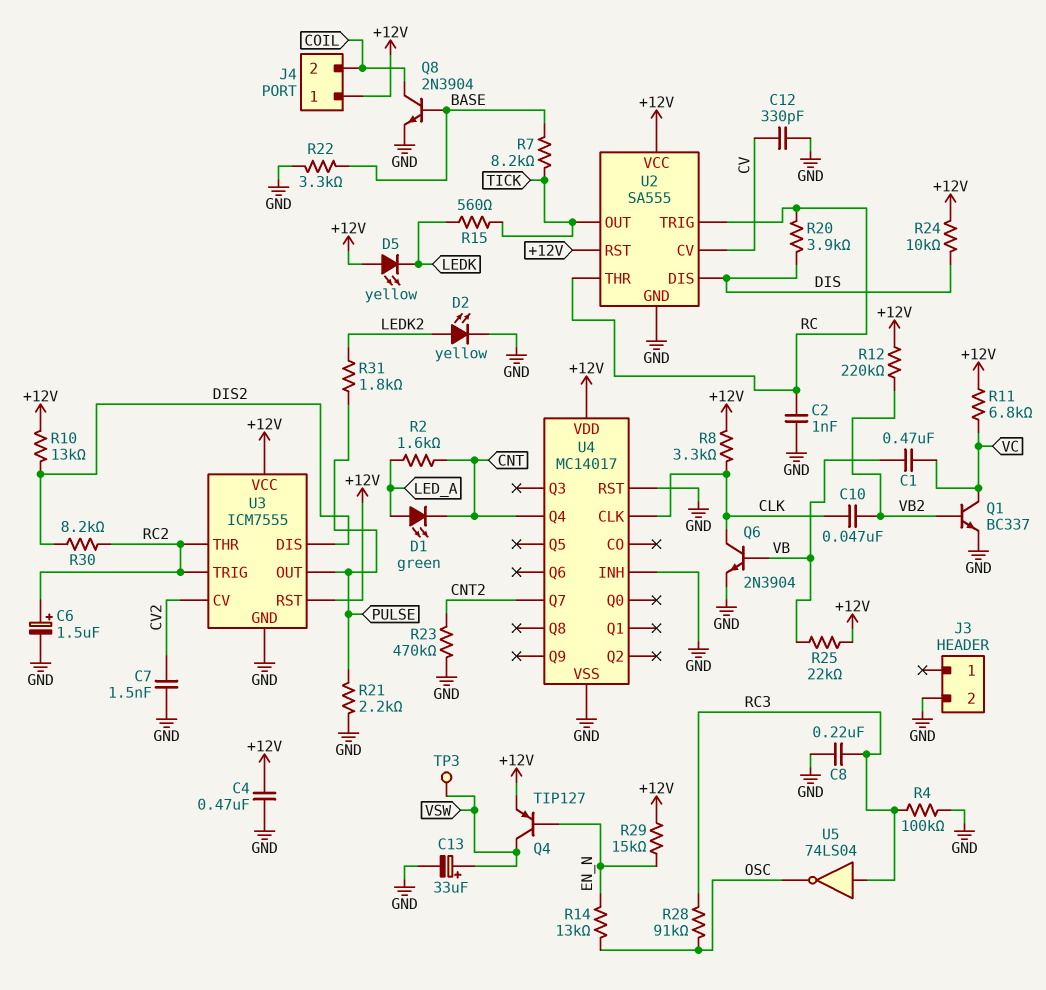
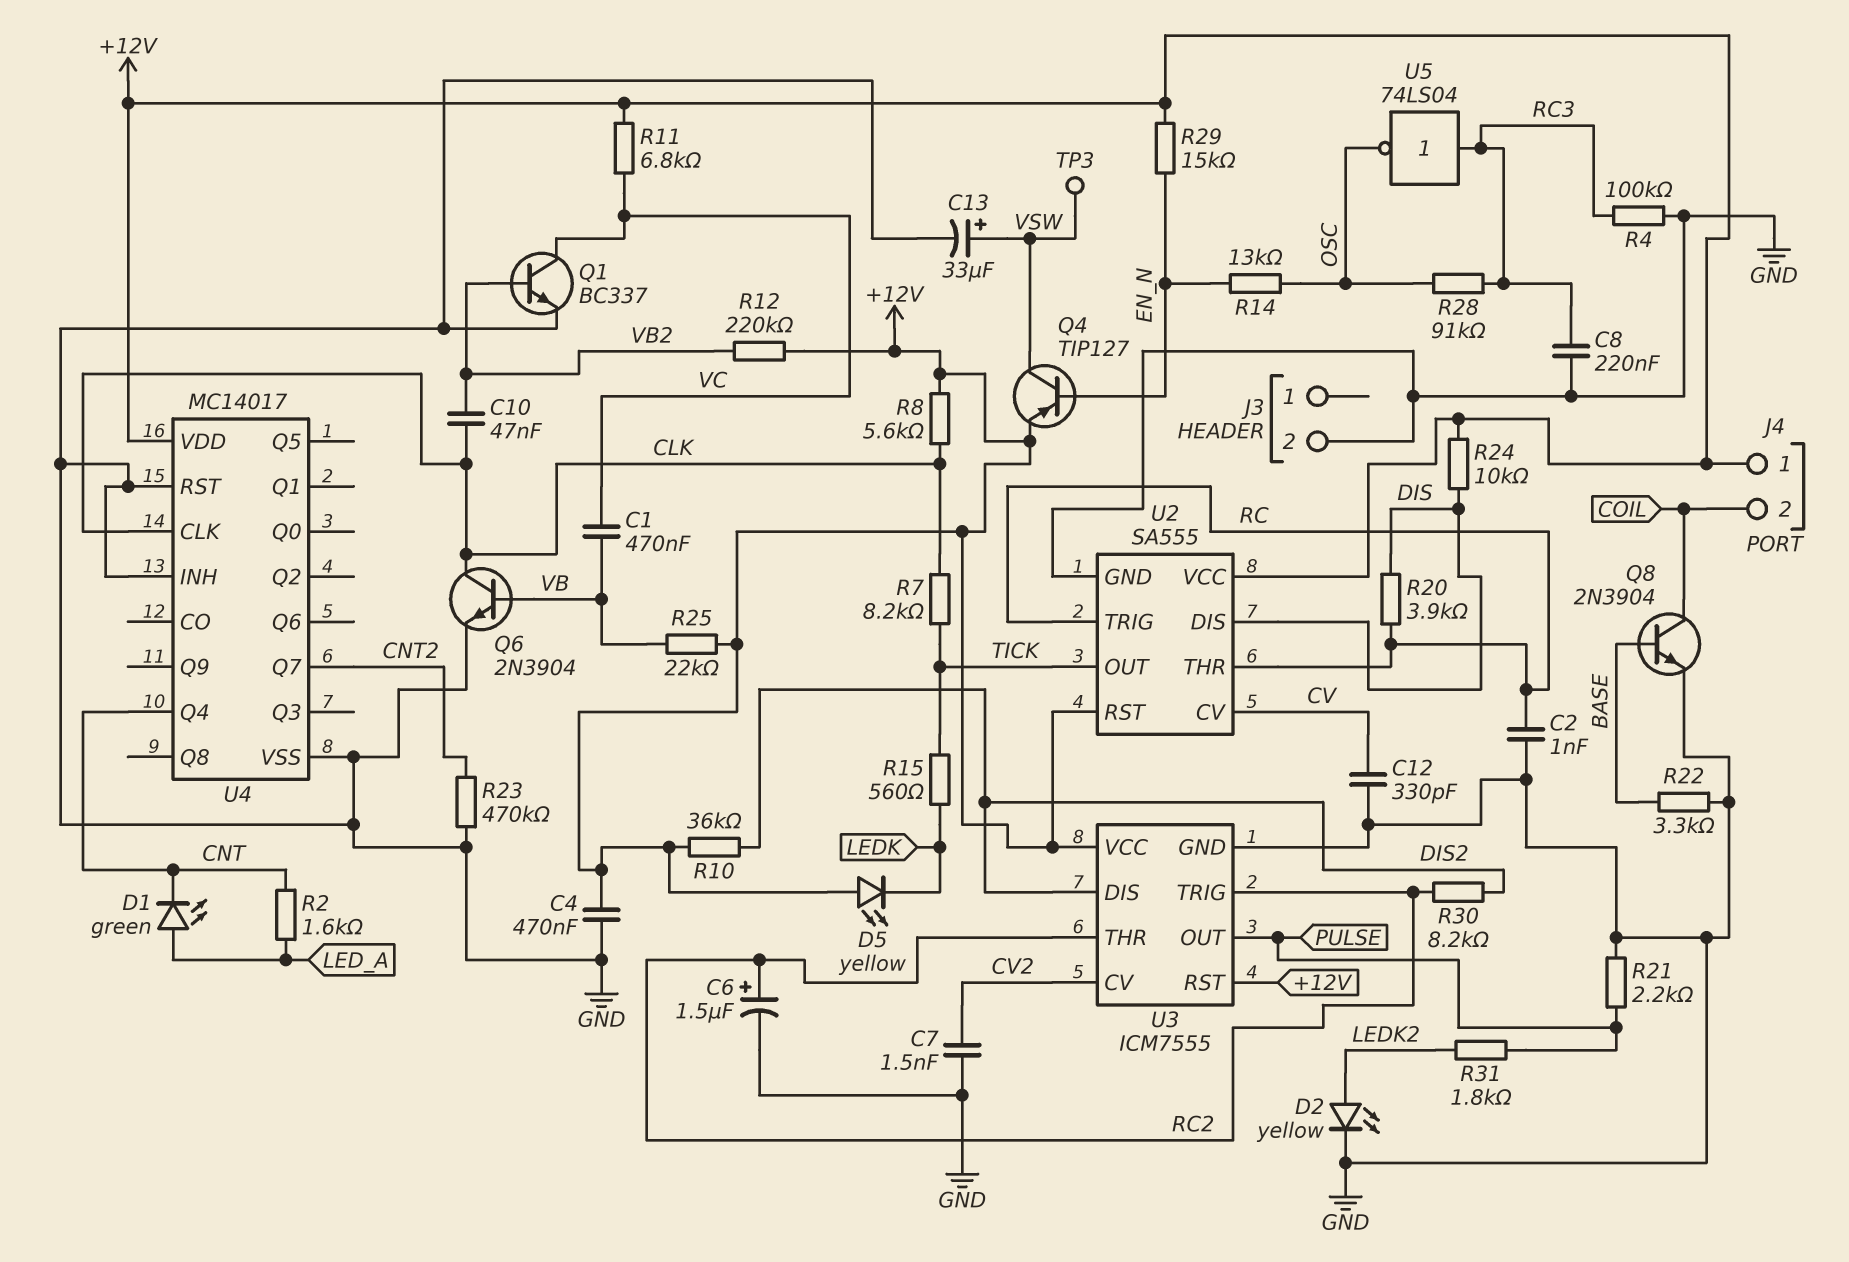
R7: 8.2k (BASE, TICK) -> 8.2k (CLK, TICK)
R8: 3.3k (+12V, CLK) -> 5.6k (+12V, CLK)
R10: 13k (+12V, DIS2) -> 36k (+12V, DIS2)

